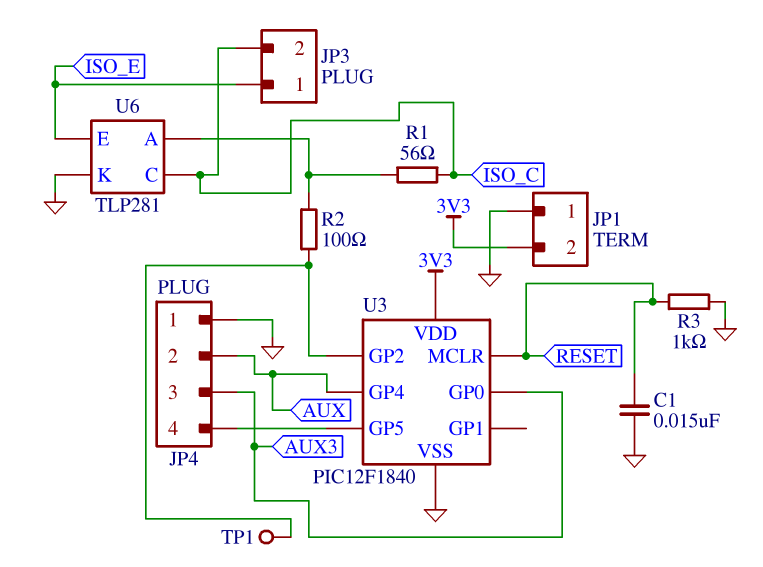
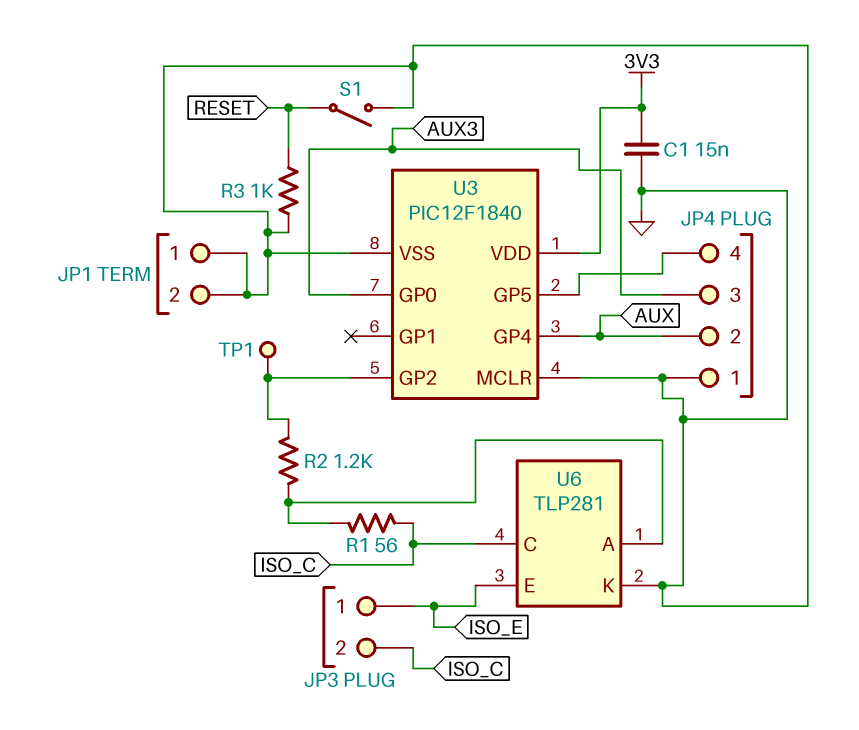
C1: 15nF (GND, RESET) -> 15nF (3V3, GND)
JP1 pin 2: 3V3 -> GND
R2: 100 (U3/GP2, U6/A) -> 1.2k (U3/GP2, U6/A)
S1: none -> switch (GND, RESET)
U3 pin MCLR: RESET -> GND

